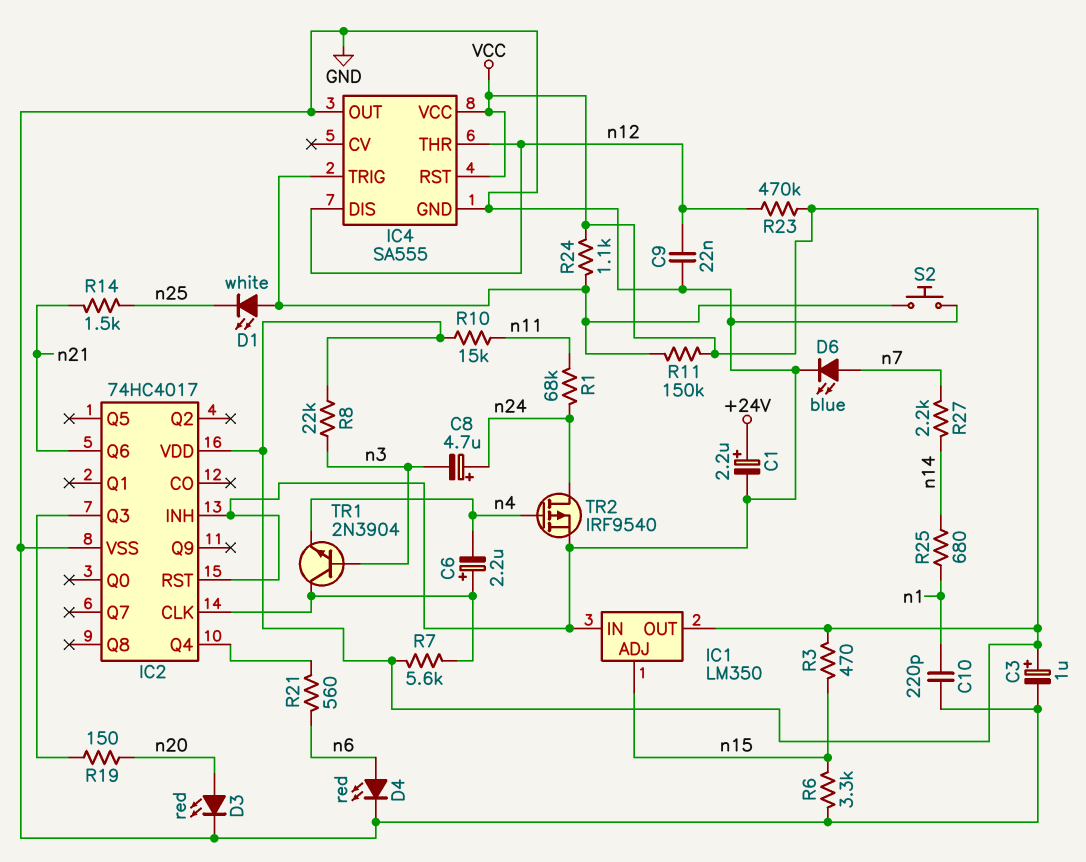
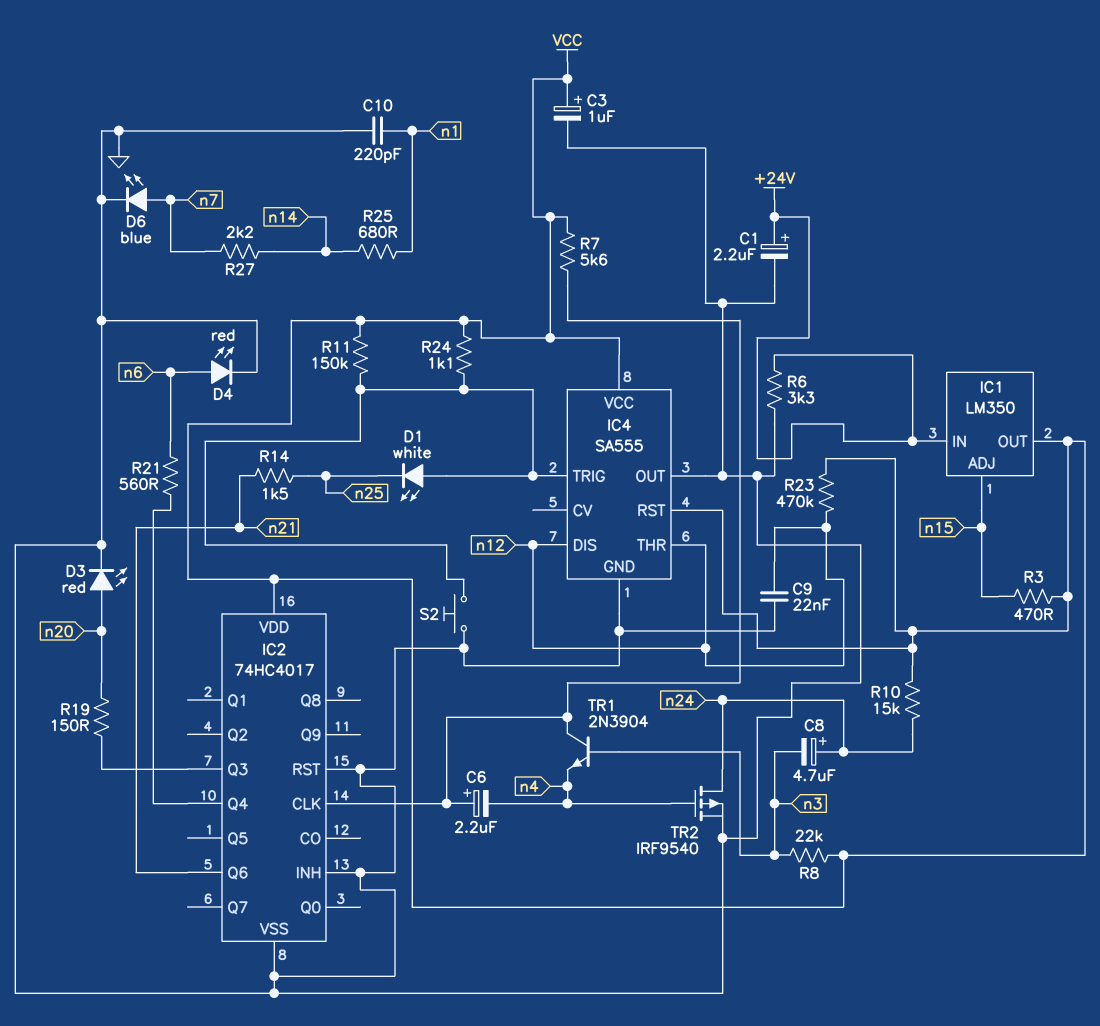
IC1 pin IN: GND -> +24V
R1: 68k (n11, n24) -> none
R6: 3.3k (GND, n15) -> 3.3k (+24V, GND)
R10: 15k (VCC, n11) -> 15k (VCC, n24)

